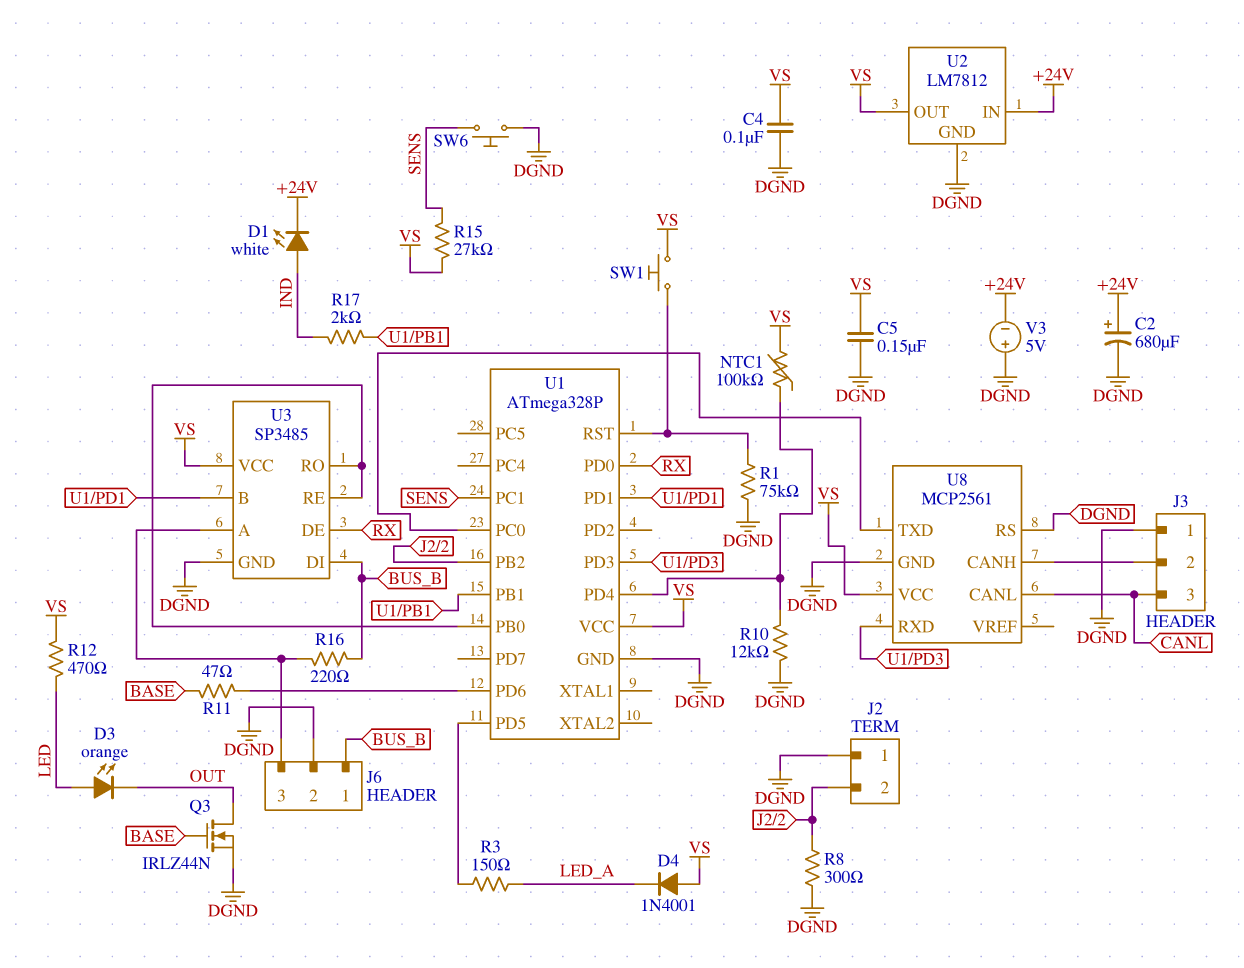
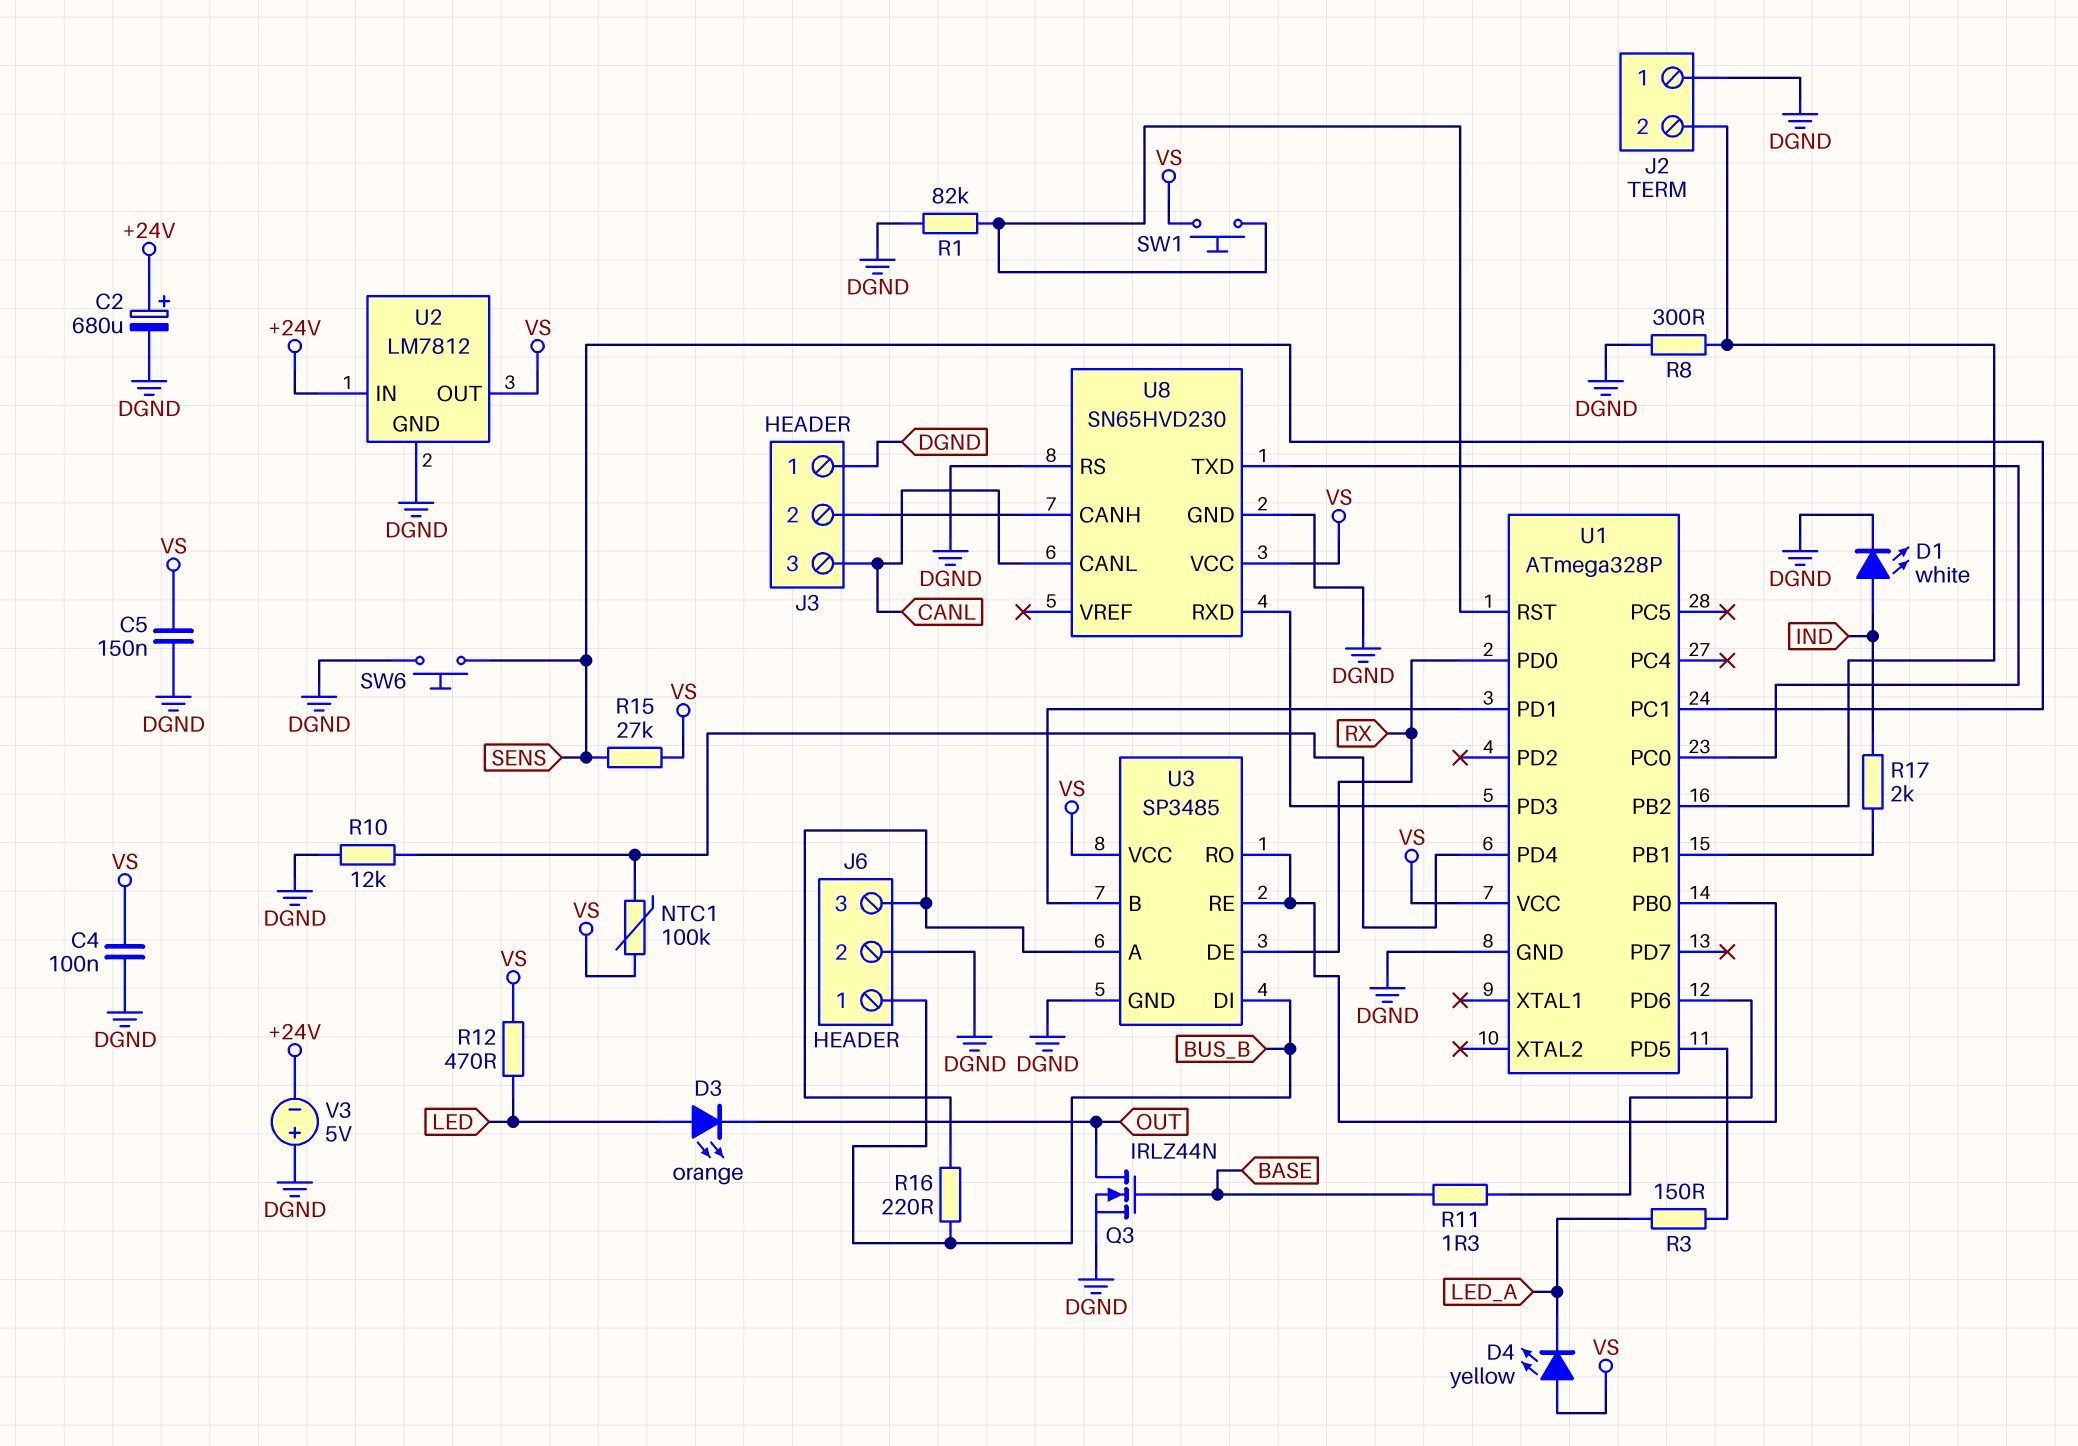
D1: LED white (A IND, K +24V) -> LED white (A IND, K DGND)
D4: diode 1N4001 (A VS, K LED_A) -> LED yellow (A VS, K LED_A)
R1: 75k (DGND, U1/RST) -> 82k (DGND, U1/RST)
R11: 47 (BASE, U1/PD6) -> 1.3 (BASE, U1/PD6)
U8: MCP2561 -> SN65HVD230

